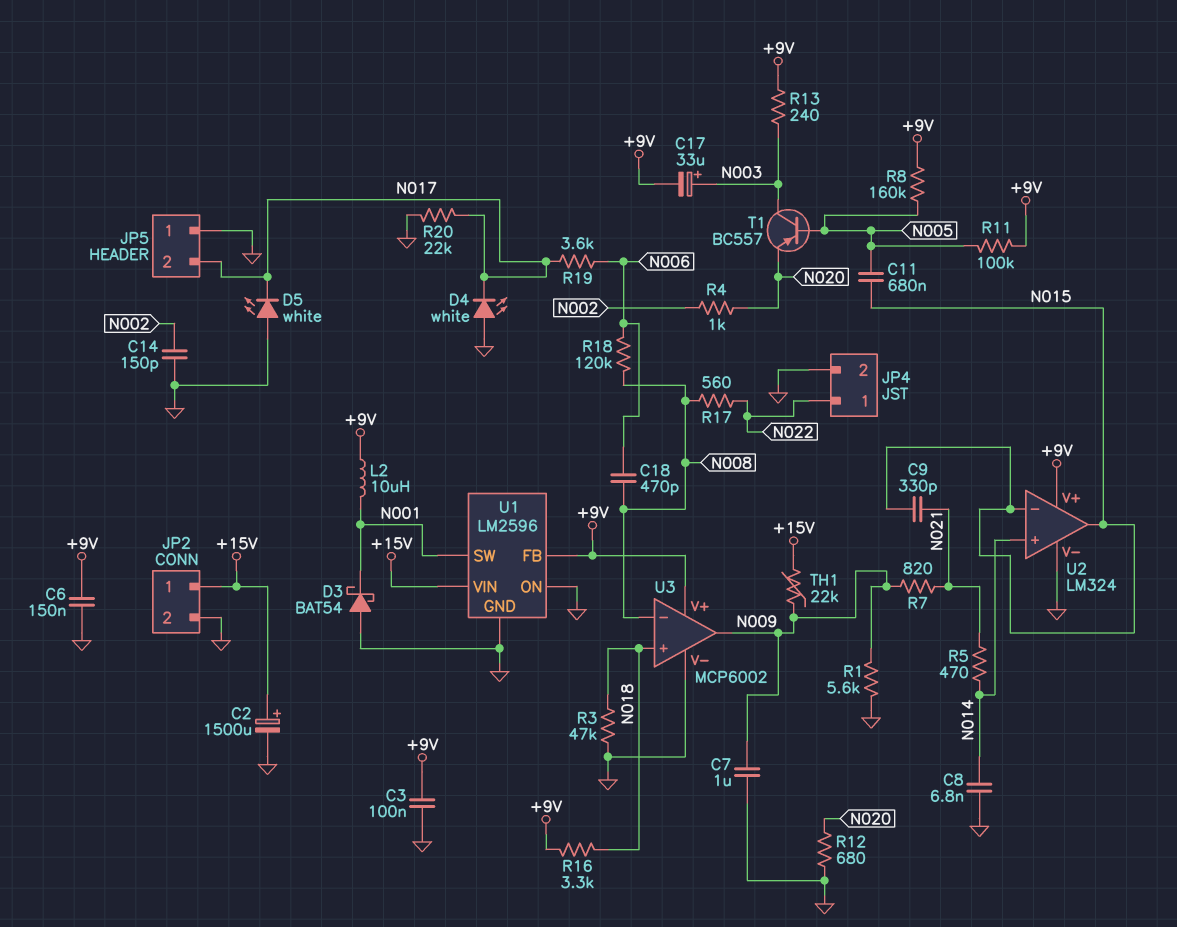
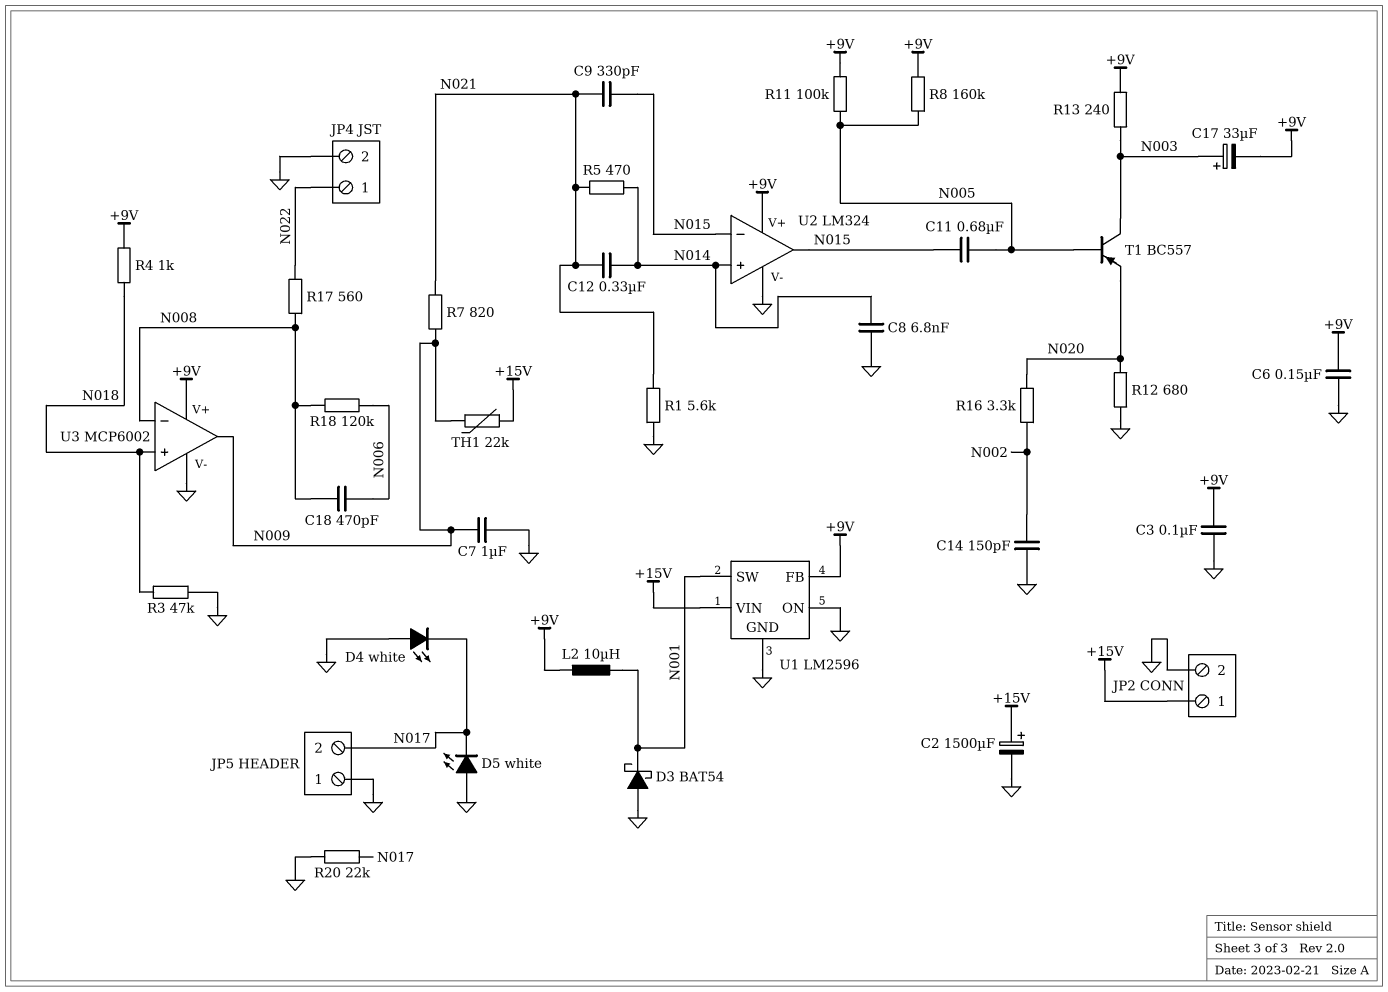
C12: none -> 330nF (N014, N021)
R1: 5.6k (GND, N009) -> 5.6k (GND, N021)
R4: 1k (N002, N020) -> 1k (+9V, N018)
R16: 3.3k (+9V, N018) -> 3.3k (N002, N020)
R19: 3.6k (N006, N017) -> none

